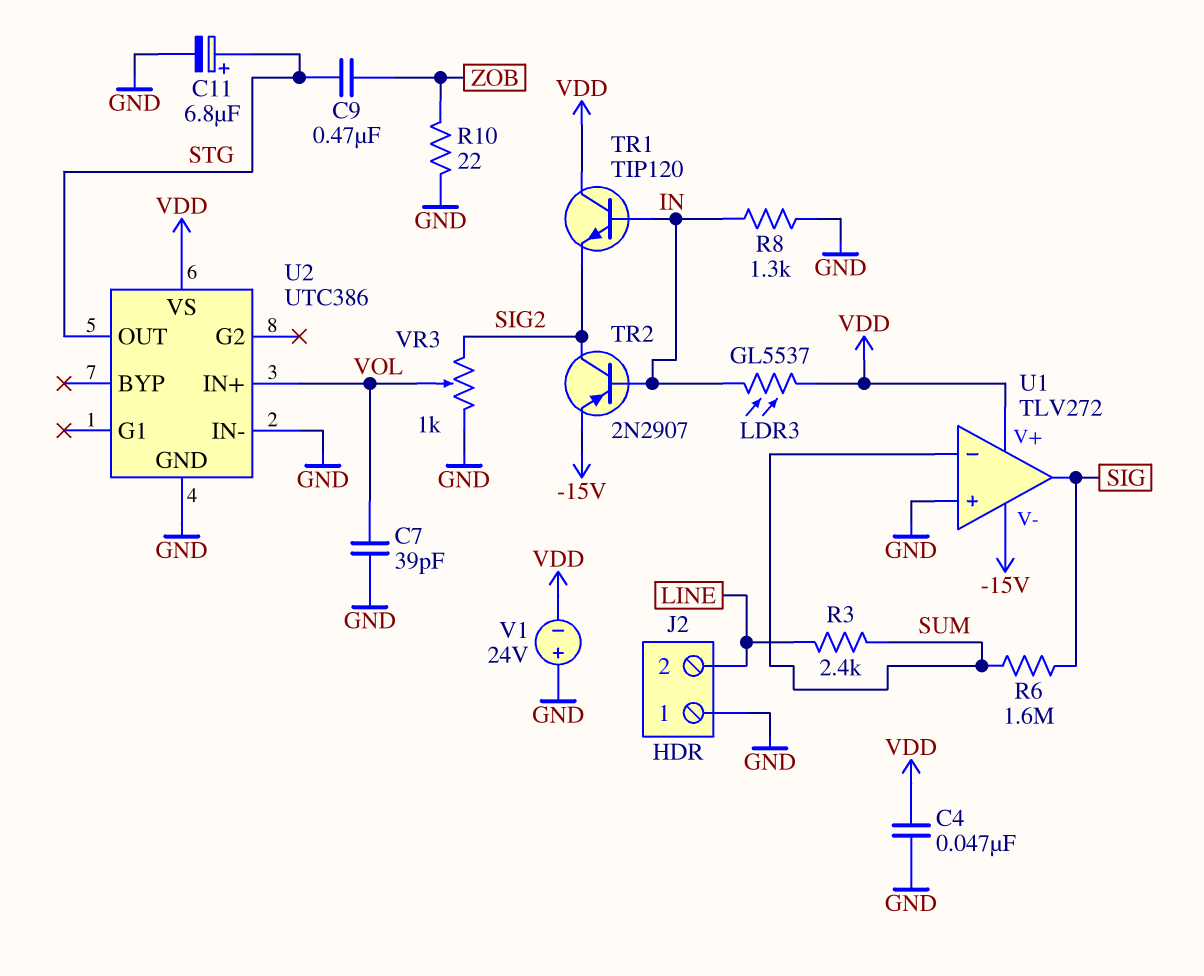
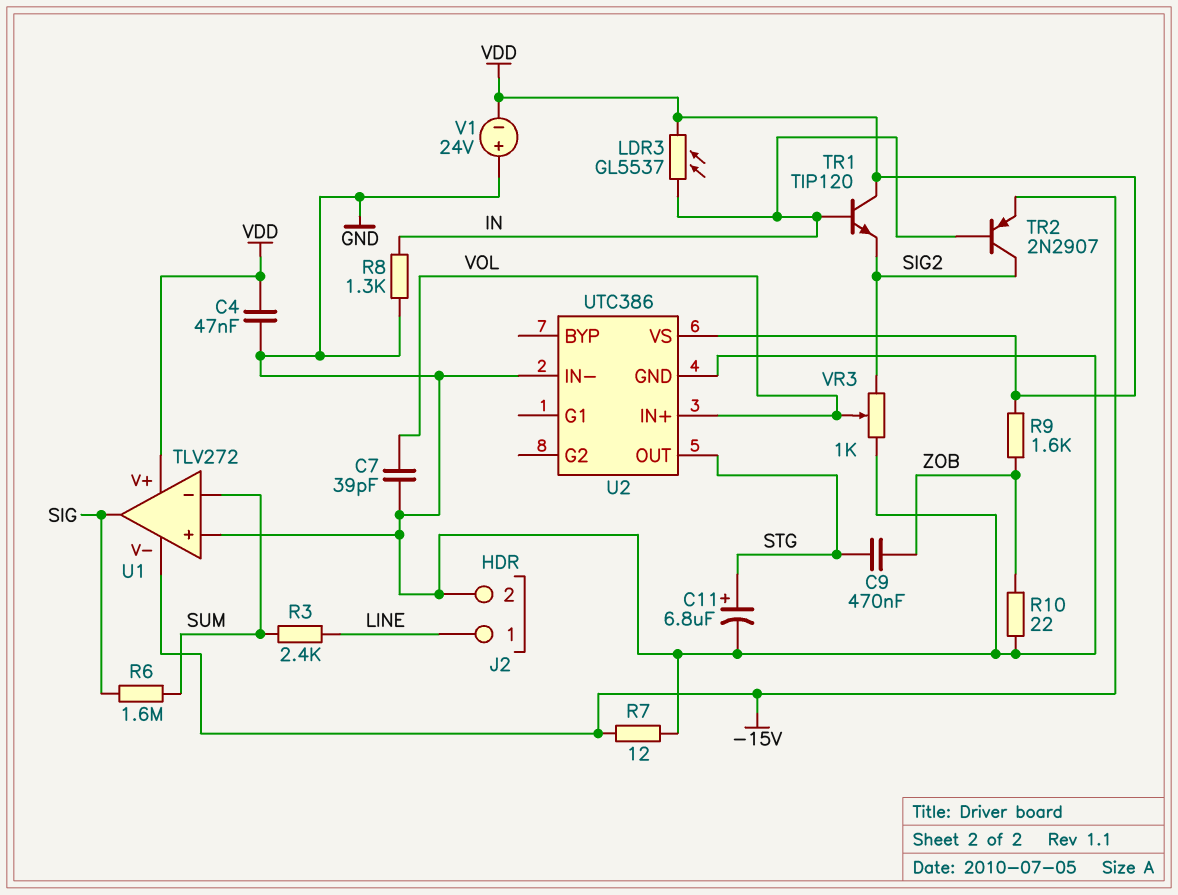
J2 pin 1: GND -> LINE
J2 pin 2: LINE -> GND
R7: none -> 12 (-15V, GND)
R9: none -> 1.6k (VDD, ZOB)

